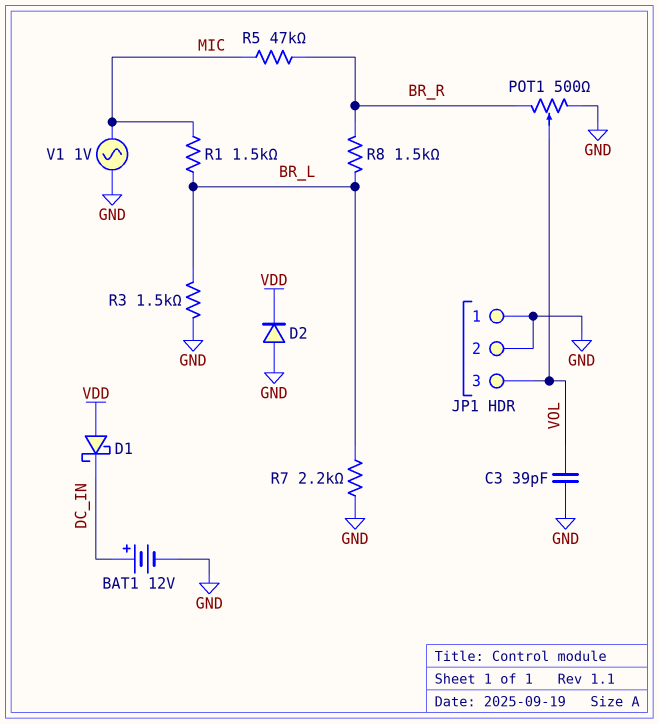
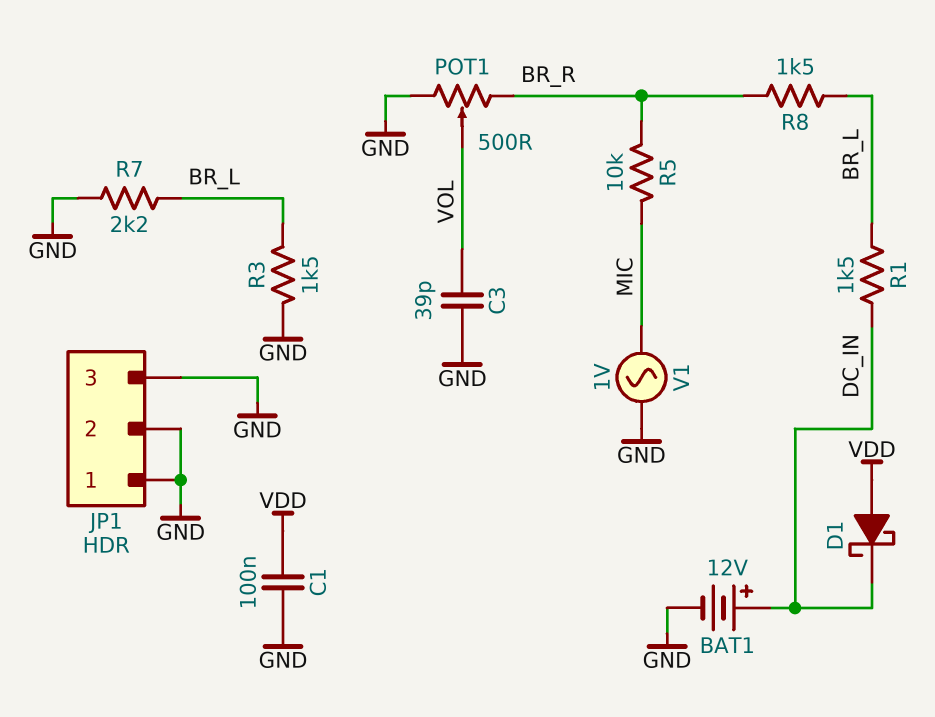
C1: none -> 100nF (GND, VDD)
D2: diode (A GND, K VDD) -> none
JP1 pin 3: VOL -> GND
R1: 1.5k (BR_L, MIC) -> 1.5k (BR_L, DC_IN)
R5: 47k (BR_R, MIC) -> 10k (BR_R, MIC)

